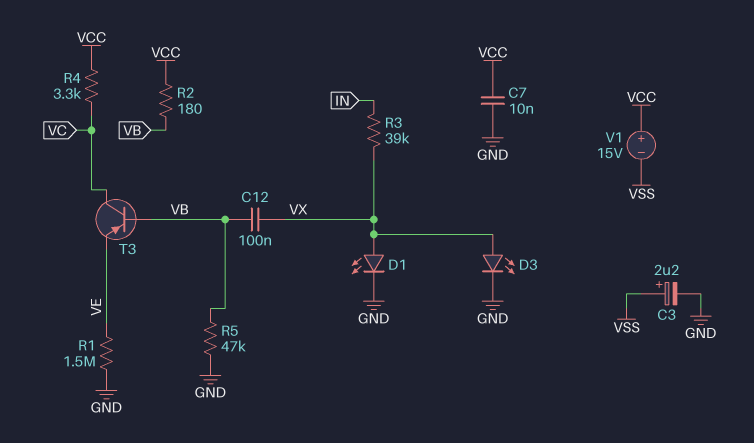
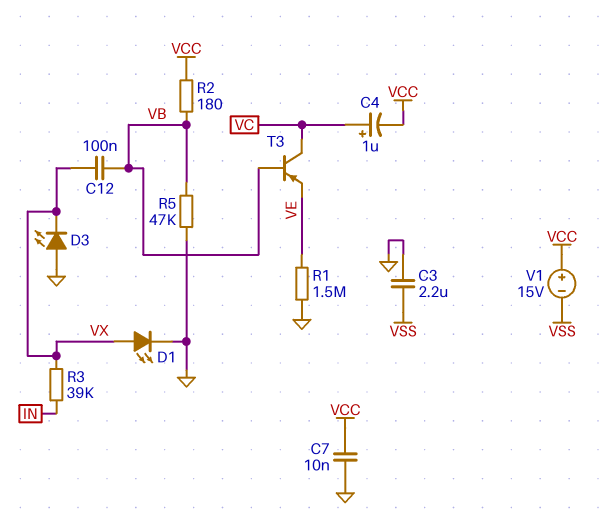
C3: 2.2uF (plus VSS, minus GND) -> 2.2uF (GND, VSS)
C4: none -> 1uF (plus VC, minus VCC)
D3: LED (A VX, K GND) -> LED (A GND, K VX)
R4: 3.3k (VC, VCC) -> none

